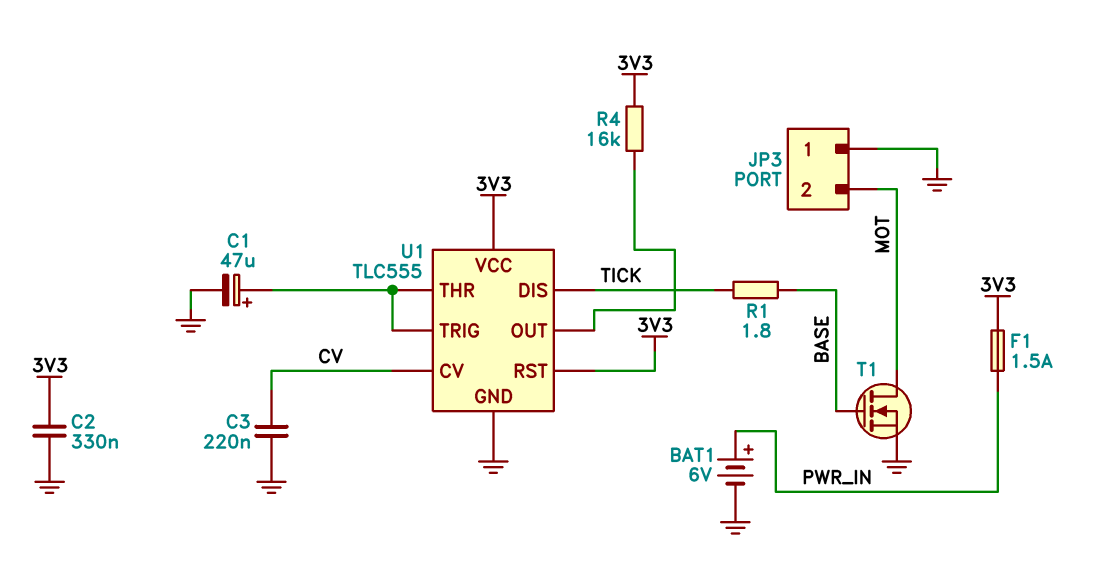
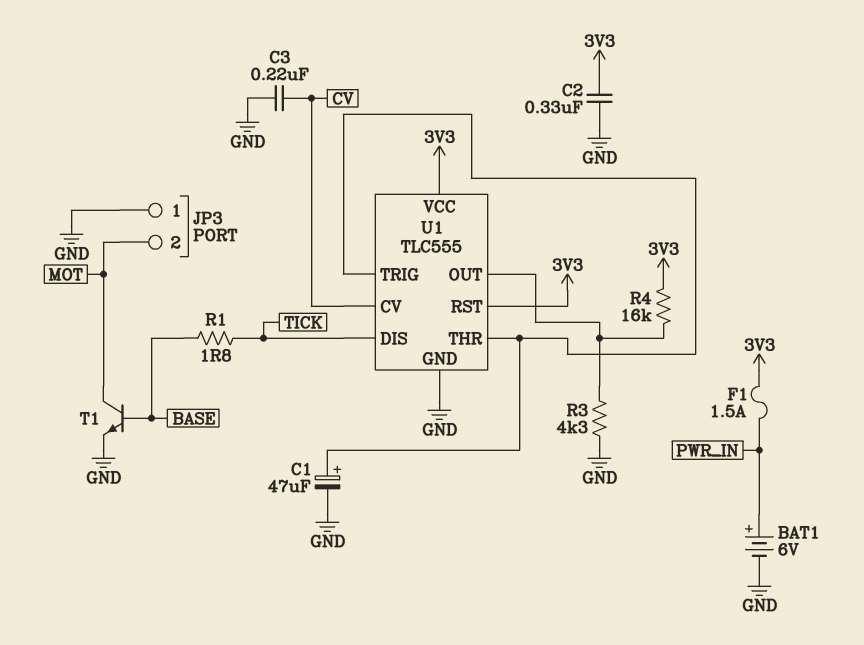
R3: none -> 4.3k (GND, U1/OUT)
T1: NMOS (G BASE, D MOT, S GND) -> NPN (B BASE, C MOT, E GND)

